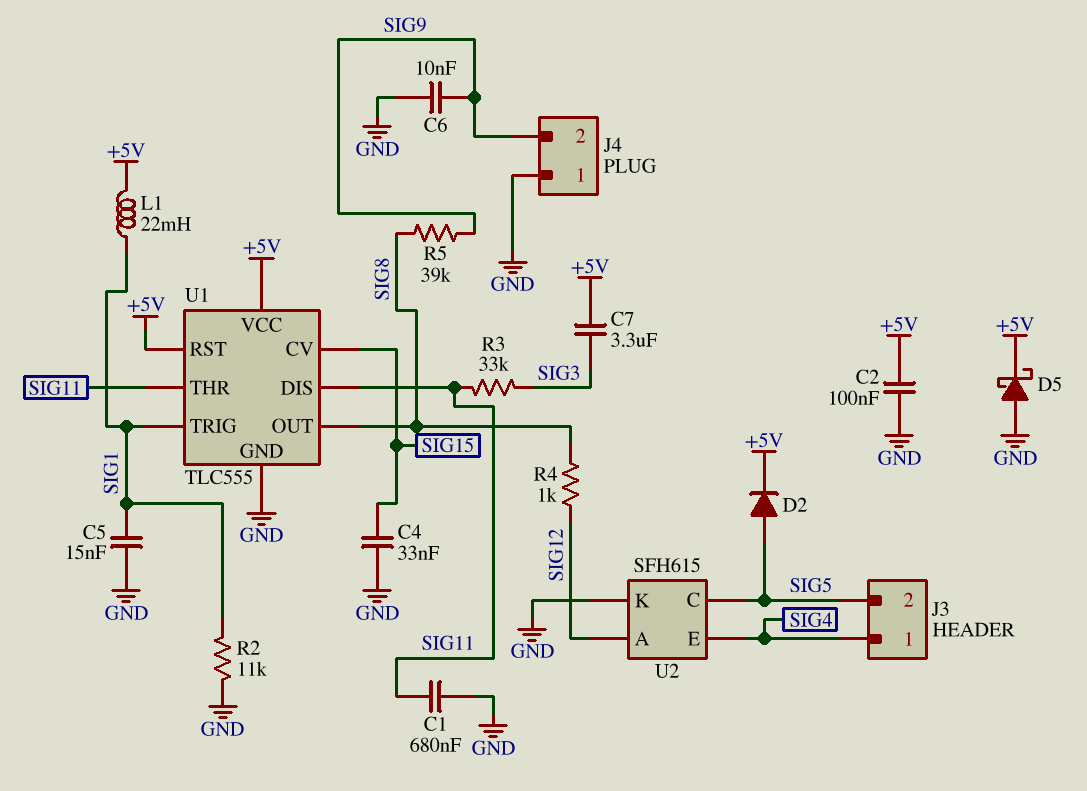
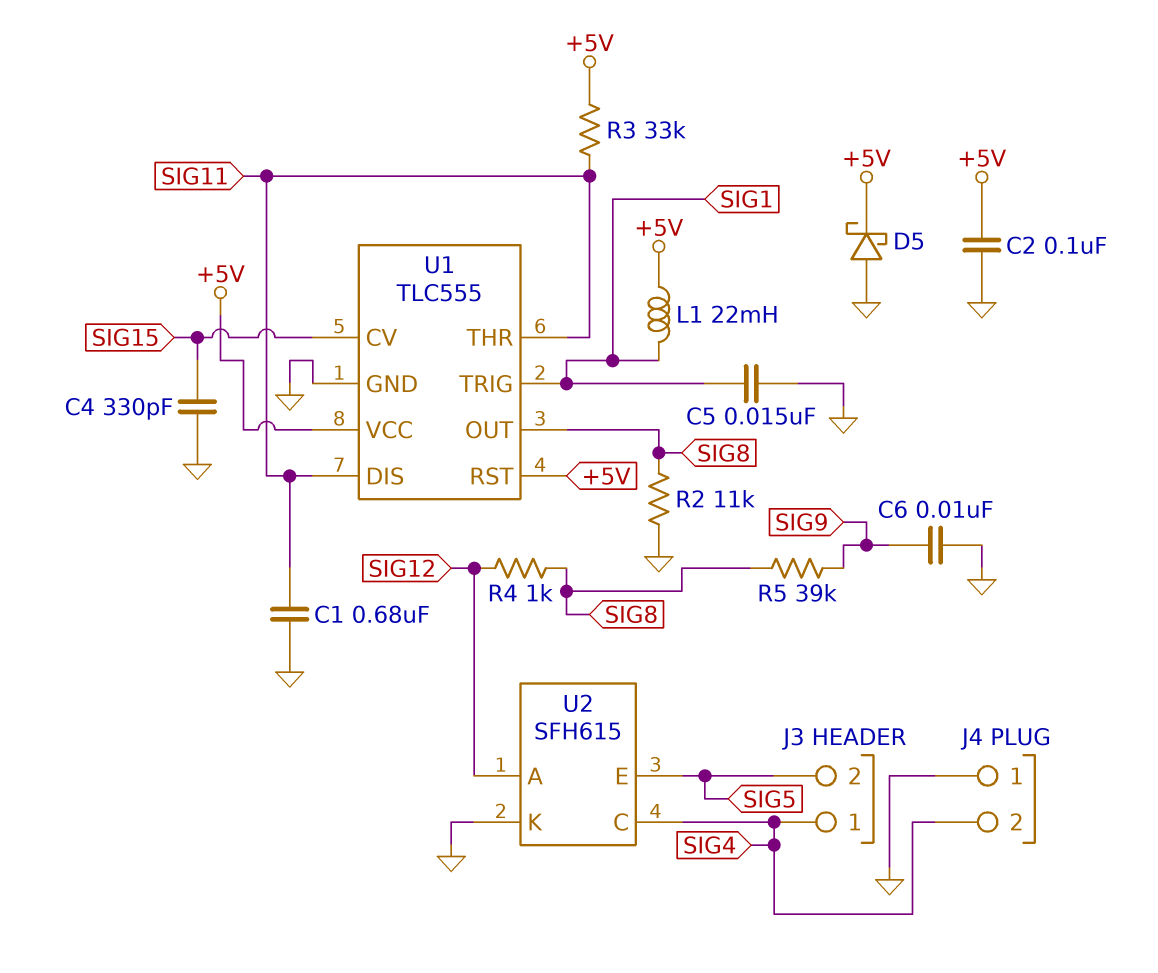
C4: 33nF (GND, SIG15) -> 330pF (GND, SIG15)
C7: 3.3uF (+5V, SIG3) -> none
D2: diode (A SIG5, K +5V) -> none
J4 pin 2: SIG9 -> SIG4
R2: 11k (GND, SIG1) -> 11k (GND, SIG8)
R3: 33k (SIG3, SIG11) -> 33k (+5V, SIG11)
U2 pin C: SIG5 -> SIG4
U2 pin E: SIG4 -> SIG5

